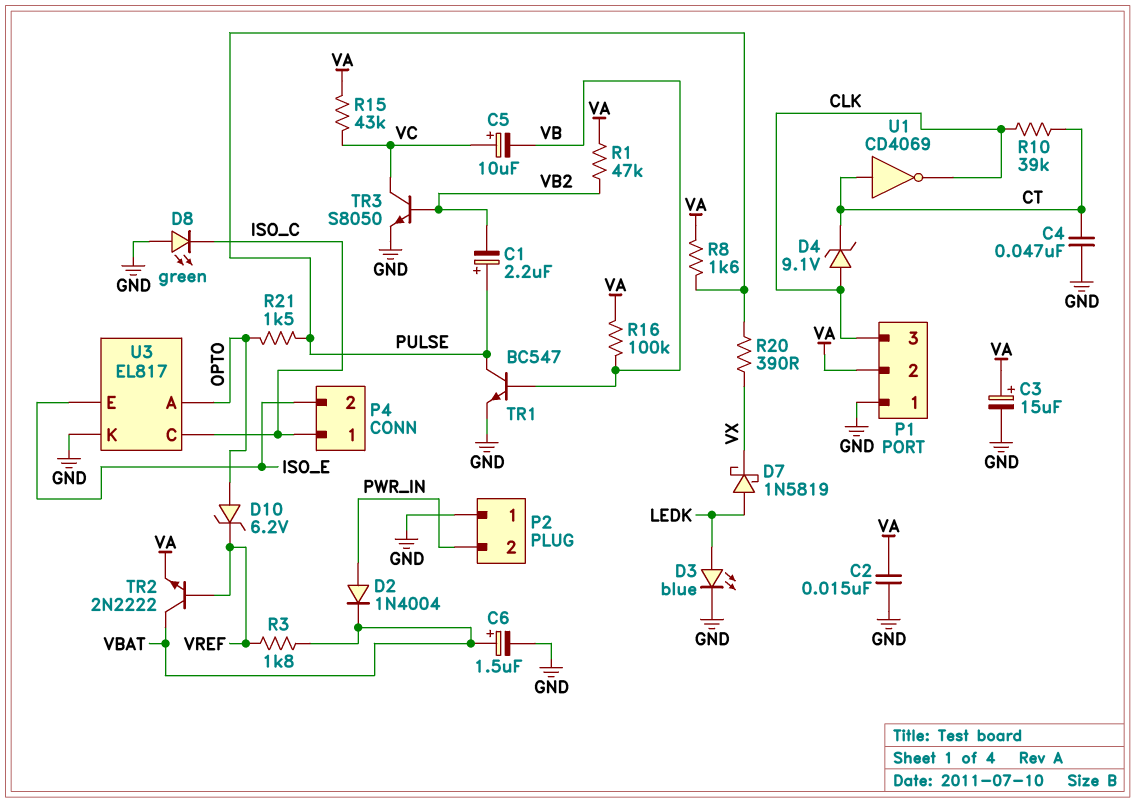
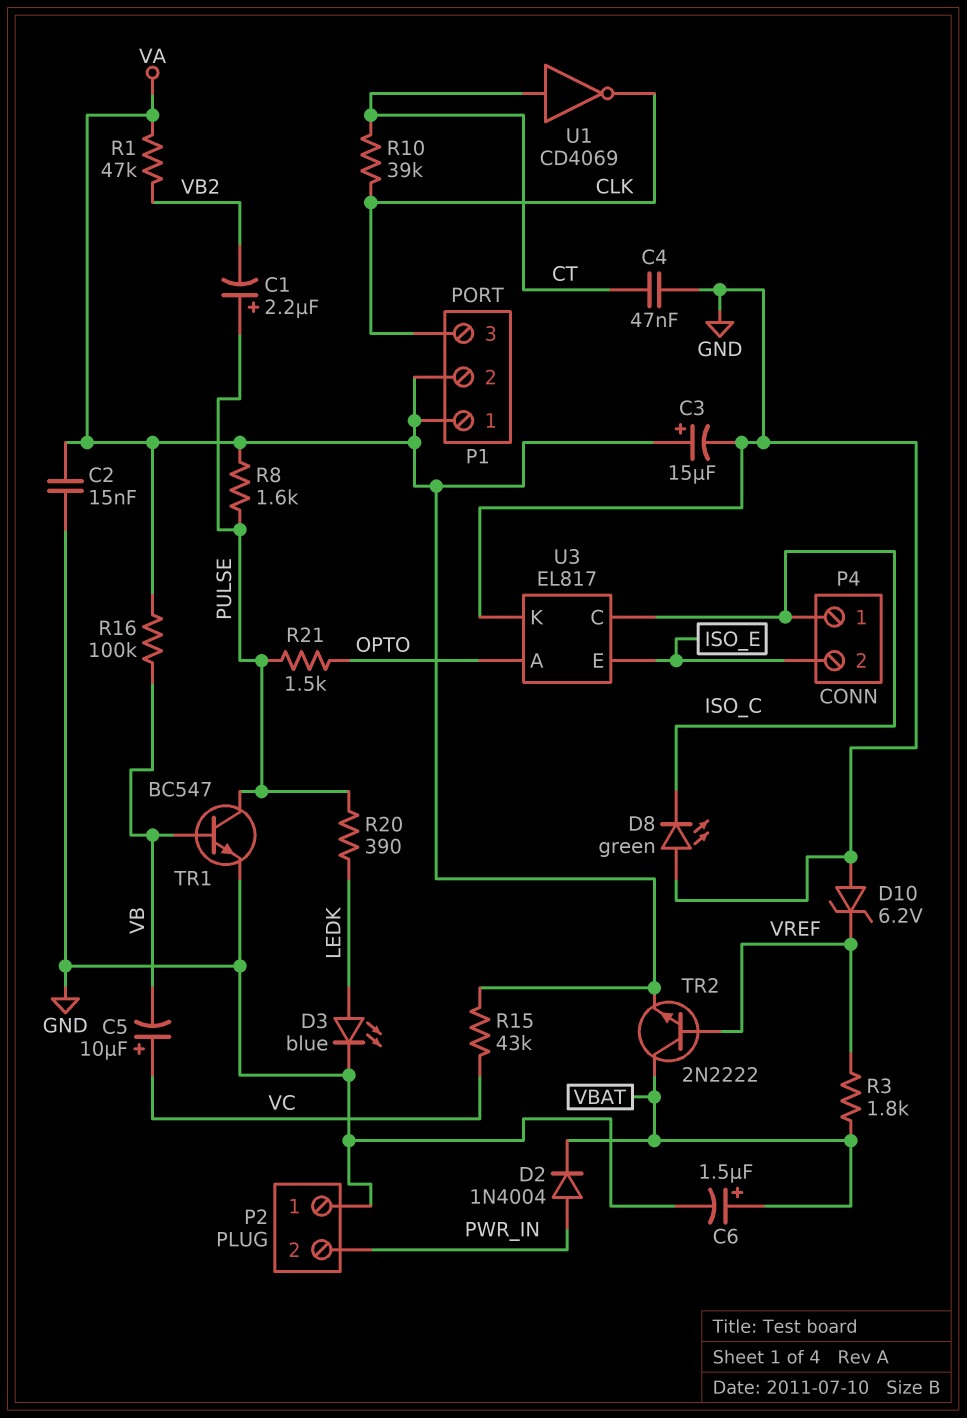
D4: zener 9.1V (A CLK, K CT) -> none
D7: schottky 1N5819 (A LEDK, K VX) -> none
D10: zener 6.2V (A OPTO, K VREF) -> zener 6.2V (A GND, K VREF)
P1 pin 1: GND -> VA
R20: 390 (PULSE, VX) -> 390 (LEDK, PULSE)
TR3: NPN S8050 (B VB2, C VC, E GND) -> none

